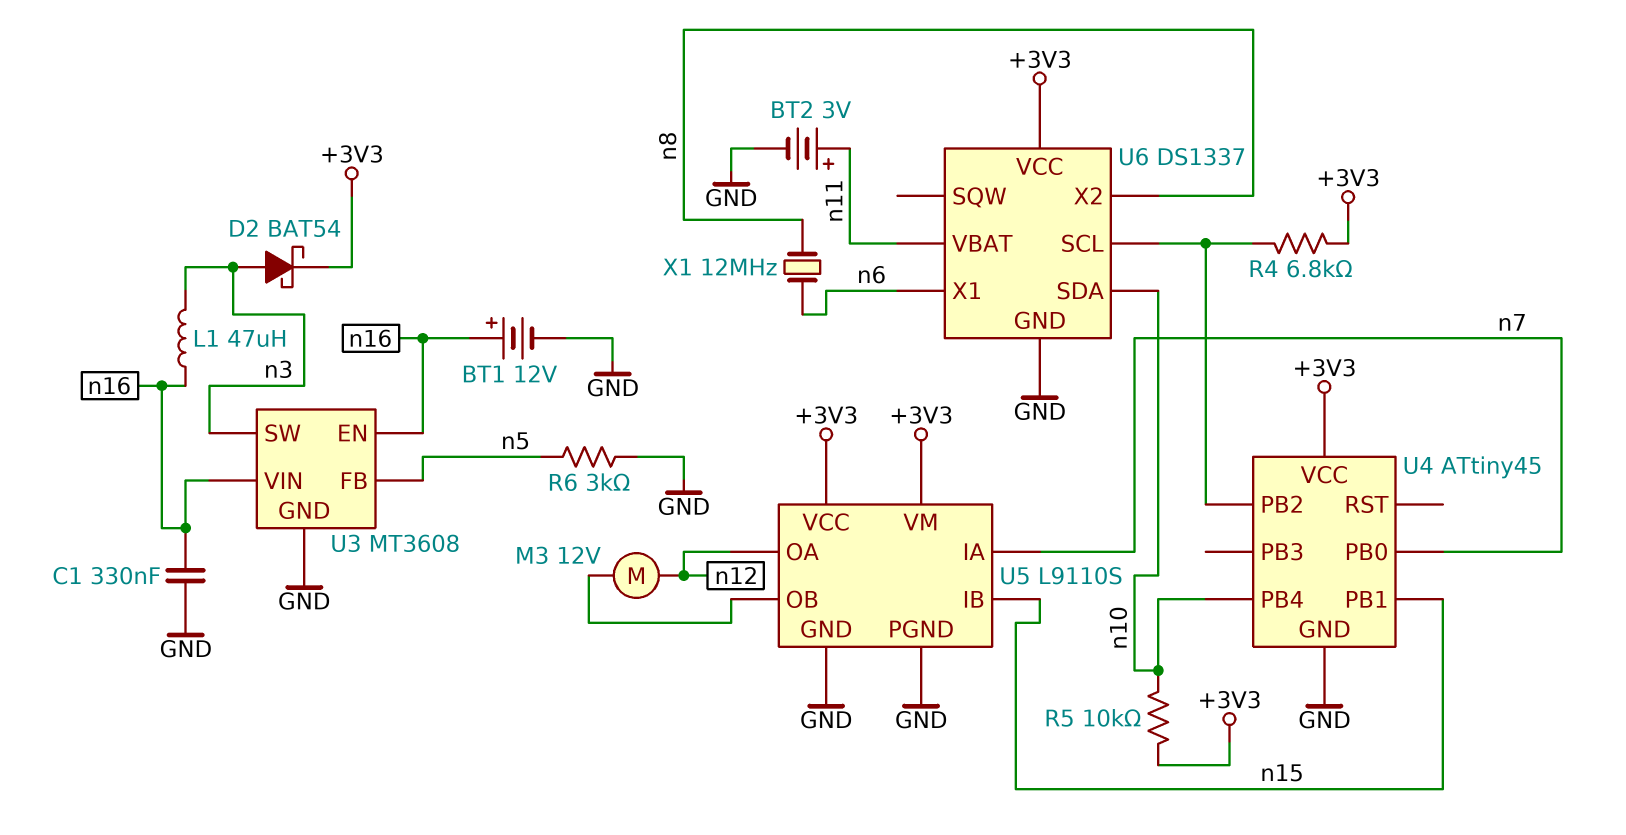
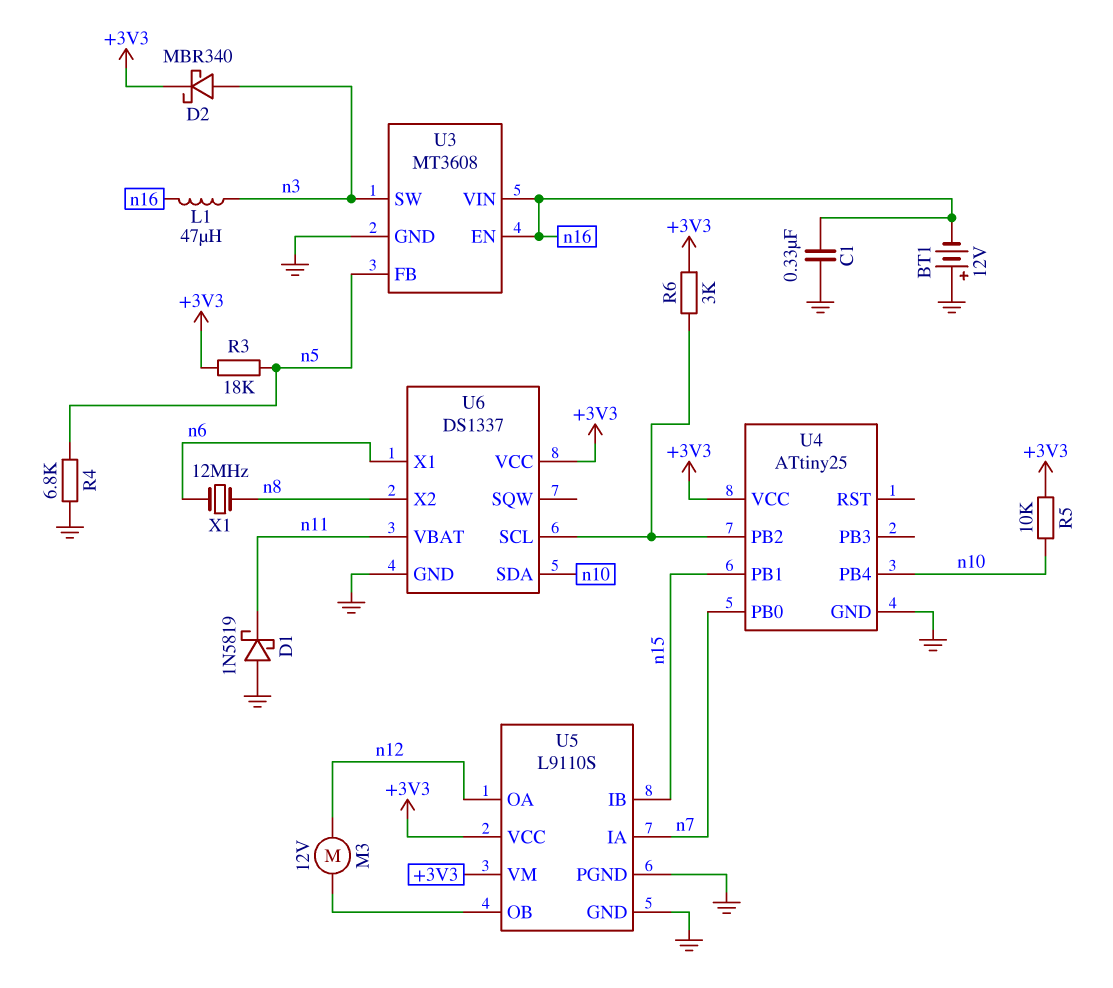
BT1: 12V (plus n16, minus GND) -> 12V (plus GND, minus n16)
BT2: 3V (plus n11, minus GND) -> none
D1: none -> schottky 1N5819 (A GND, K n11)
D2: schottky BAT54 (A n3, K +3V3) -> schottky MBR340 (A n3, K +3V3)
R3: none -> 18k (+3V3, n5)
R4: 6.8k (+3V3, U4/PB2) -> 6.8k (GND, n5)
R6: 3k (GND, n5) -> 3k (+3V3, U4/PB2)
U4: ATtiny45 -> ATtiny25

